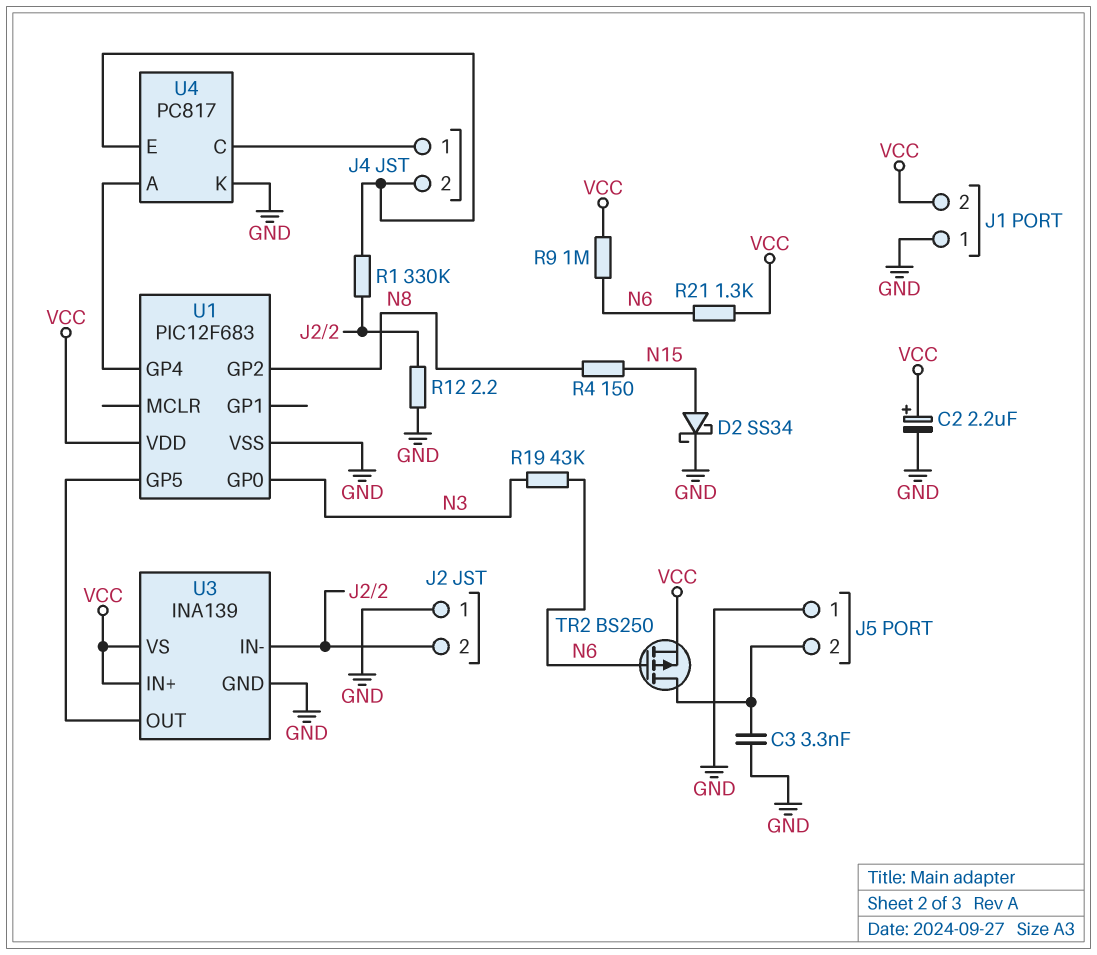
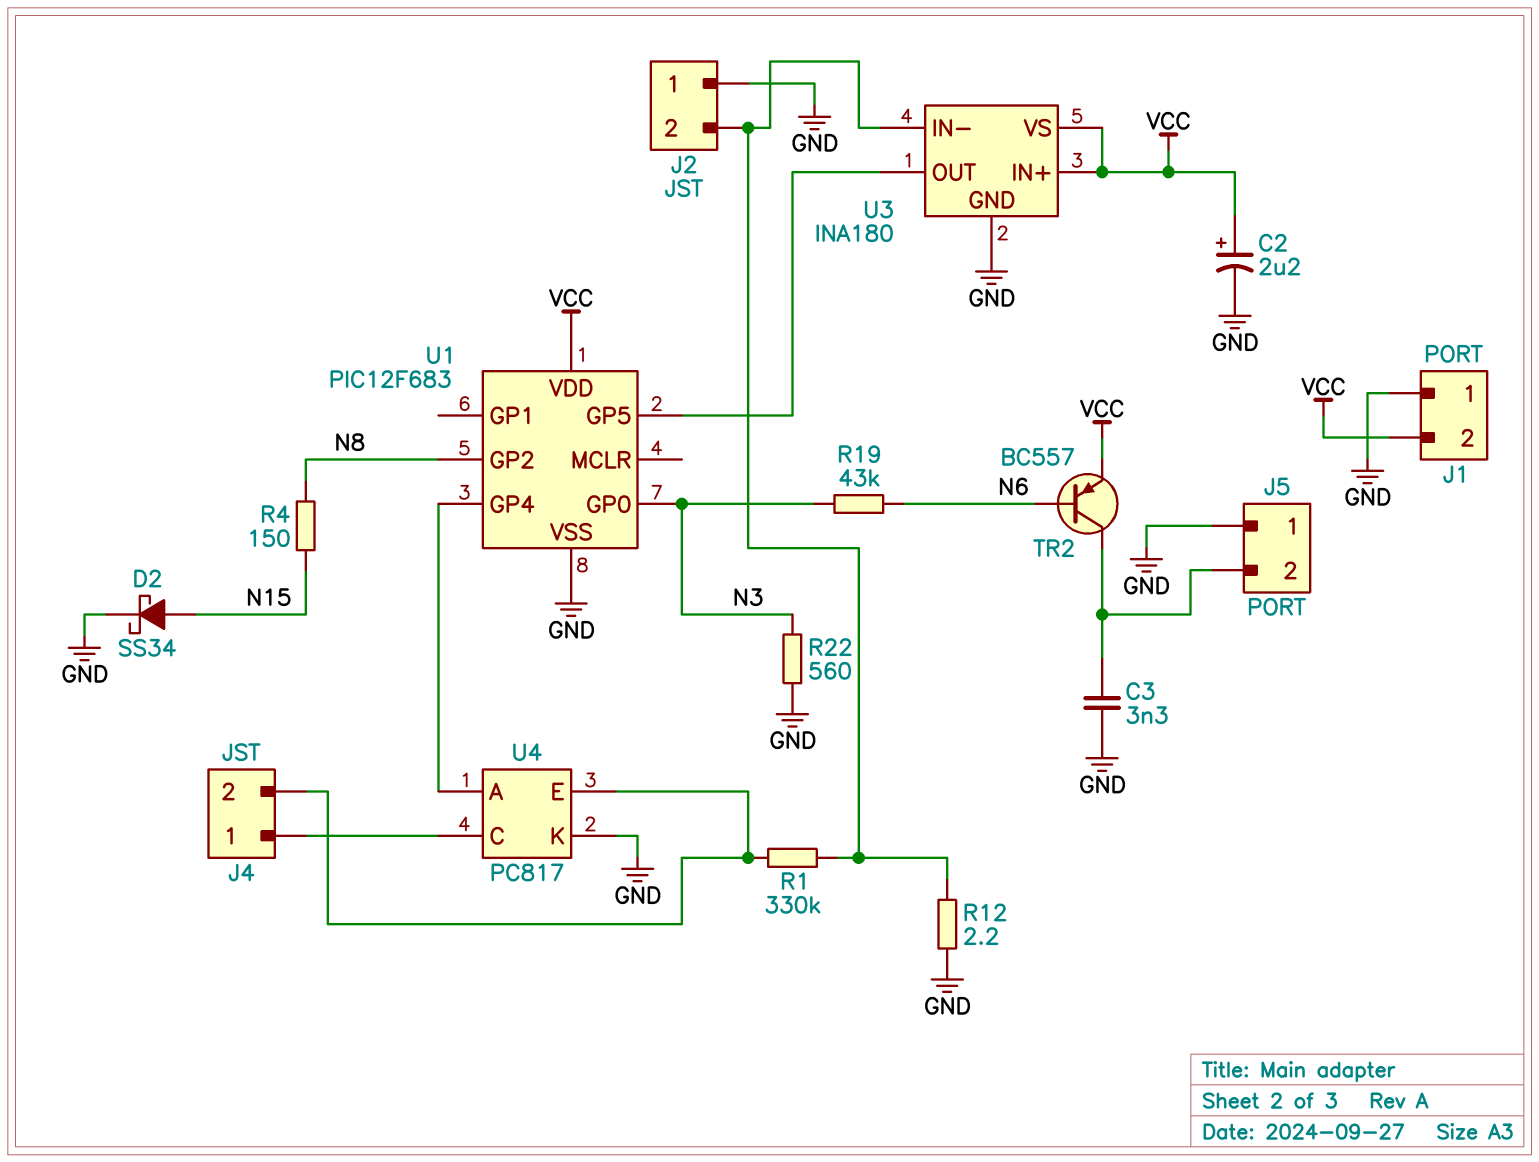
R9: 1M (N6, VCC) -> none
R21: 1.3k (N6, VCC) -> none
R22: none -> 560 (GND, N3)
TR2: PMOS BS250 (G N6, D J5/2, S VCC) -> PNP BC557 (B N6, C J5/2, E VCC)
U3: INA139 -> INA180

